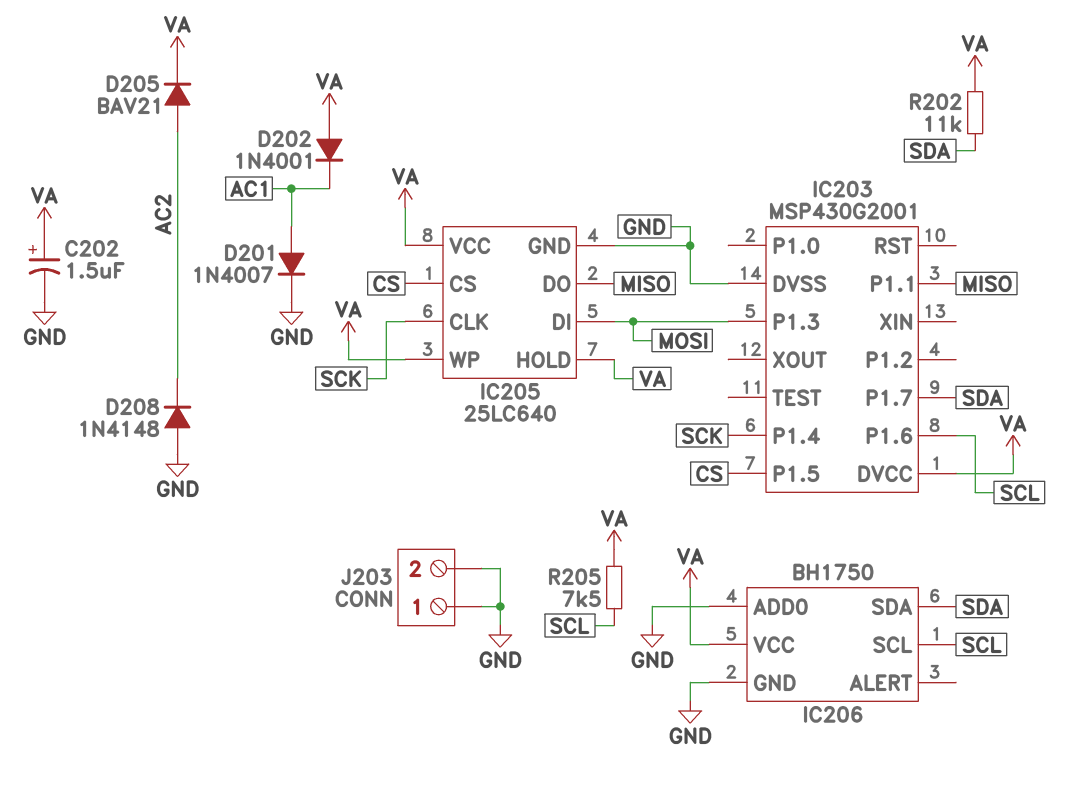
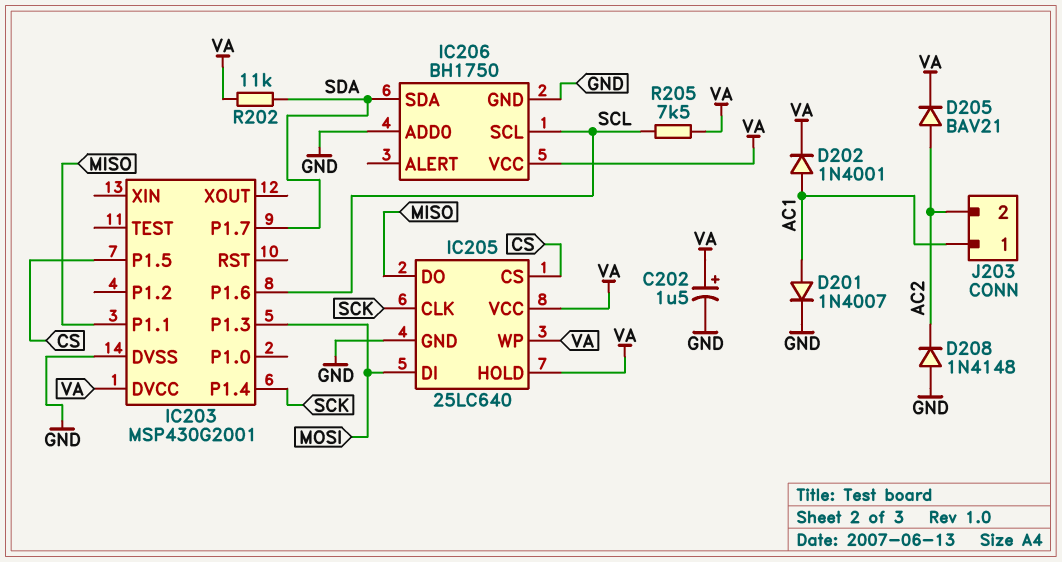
D202: diode 1N4001 (A VA, K AC1) -> diode 1N4001 (A AC1, K VA)
J203 pin 1: GND -> AC1
J203 pin 2: GND -> AC2

